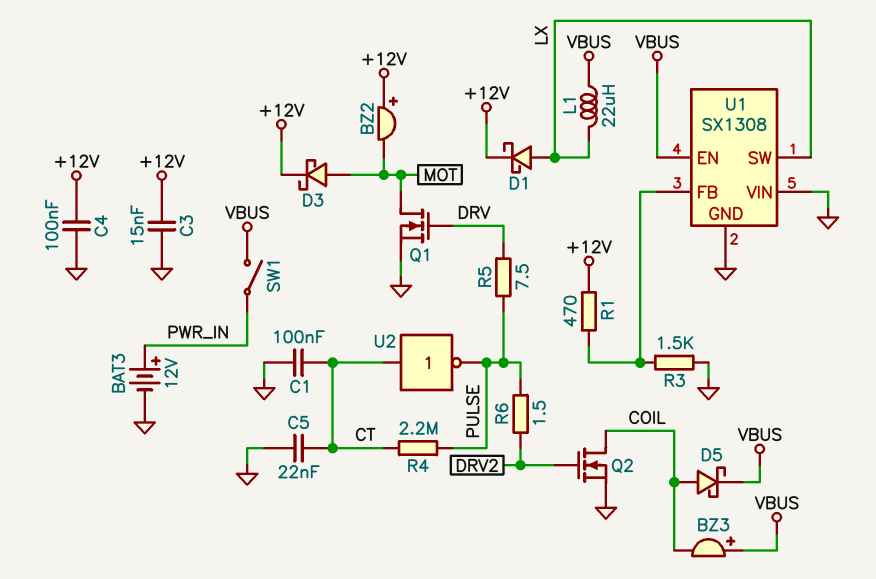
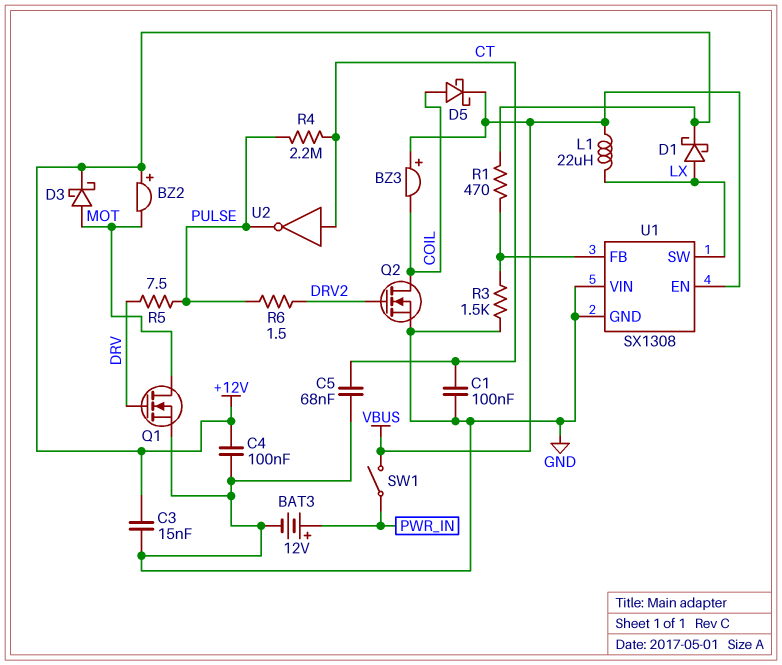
C5: 22nF (CT, GND) -> 68nF (CT, GND)

